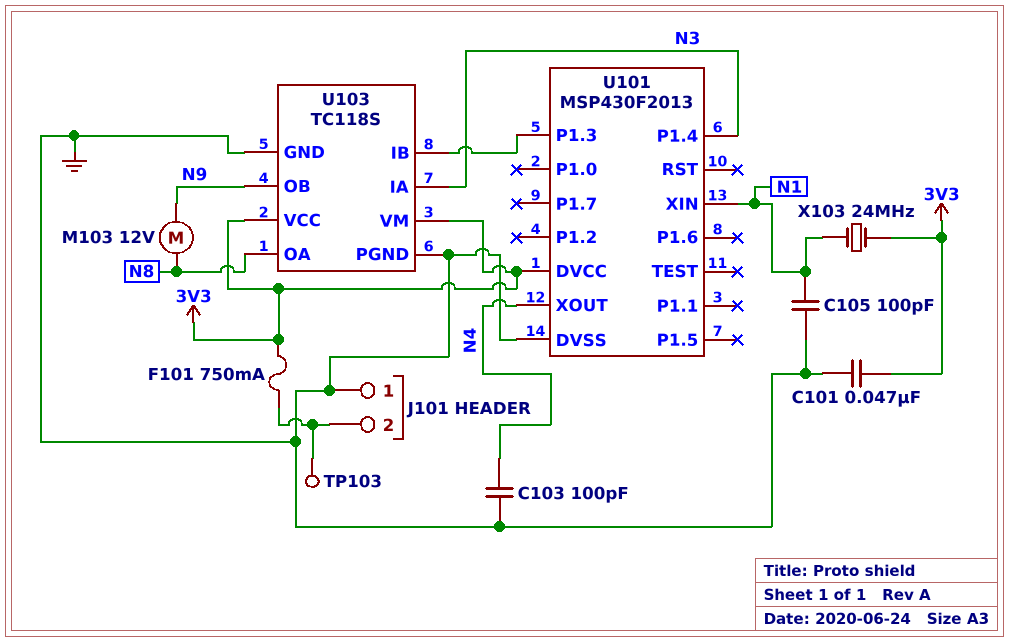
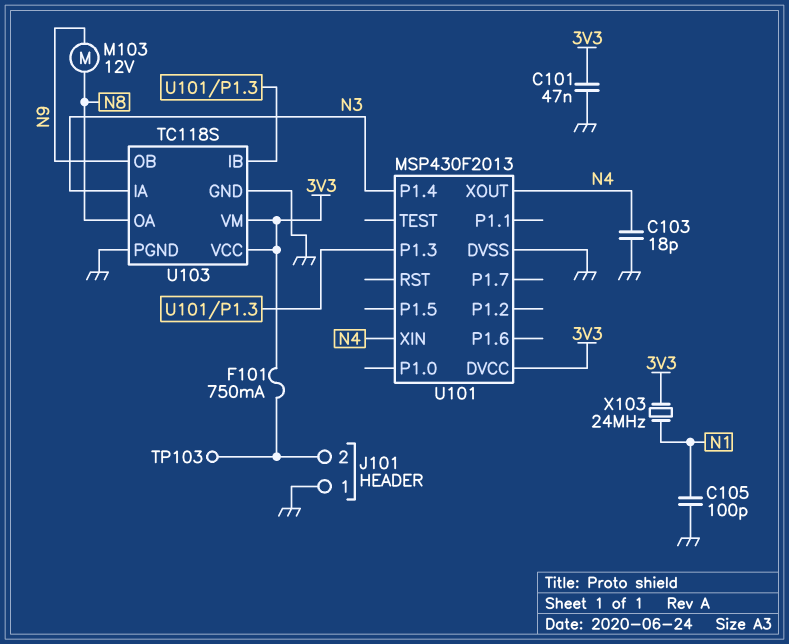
C103: 100pF (GND, N4) -> 18pF (GND, N4)
U101 pin XIN: N1 -> N4

